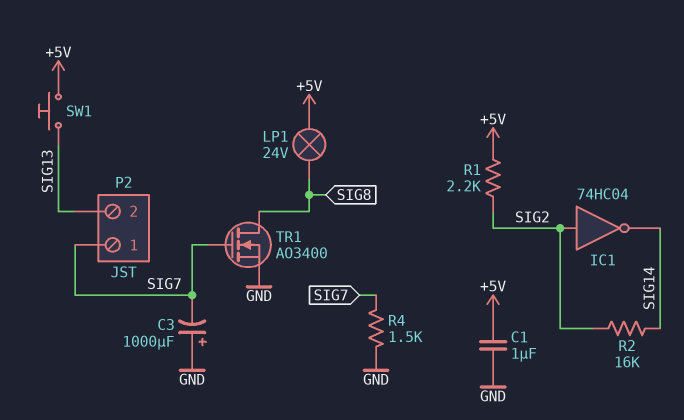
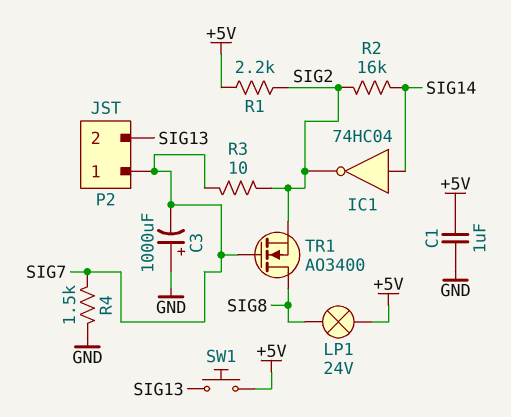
IC1: NOT 74HC04 (in SIG2, out SIG14) -> NOT 74HC04 (in SIG14, out SIG2)
R3: none -> 10 (SIG2, SIG7)
TR1: NMOS AO3400 (G SIG7, D SIG8, S GND) -> NMOS AO3400 (G SIG7, D SIG8, S SIG2)

